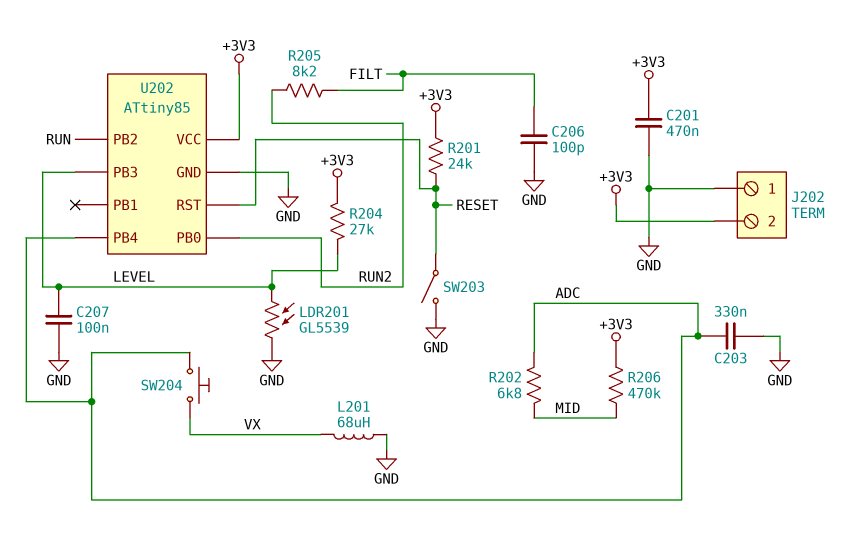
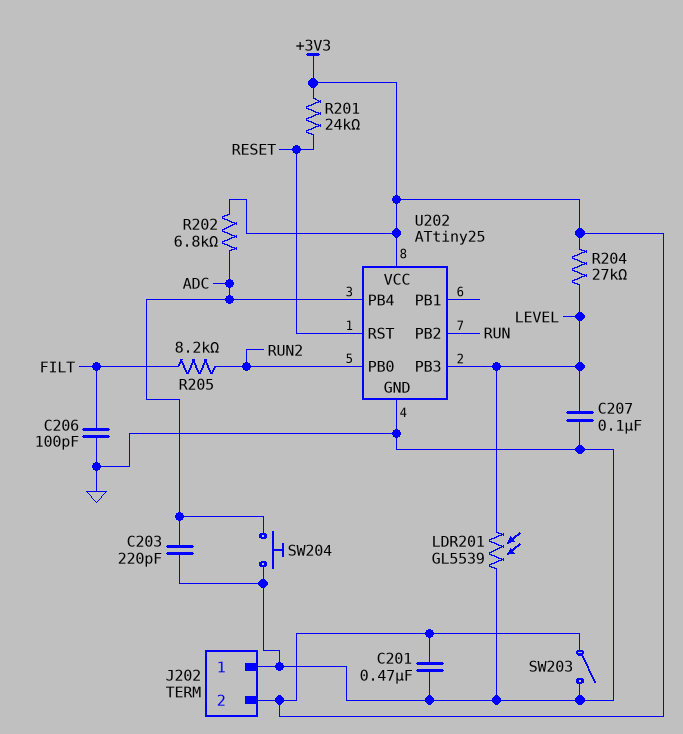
C203: 330nF (ADC, GND) -> 220pF (ADC, GND)
L201: 68uH (GND, VX) -> none
R202: 6.8k (ADC, MID) -> 6.8k (+3V3, ADC)
R206: 470k (+3V3, MID) -> none
SW203: switch (GND, RESET) -> switch (+3V3, GND)
SW204: button (ADC, VX) -> button (ADC, GND)
U202: ATtiny85 -> ATtiny25

